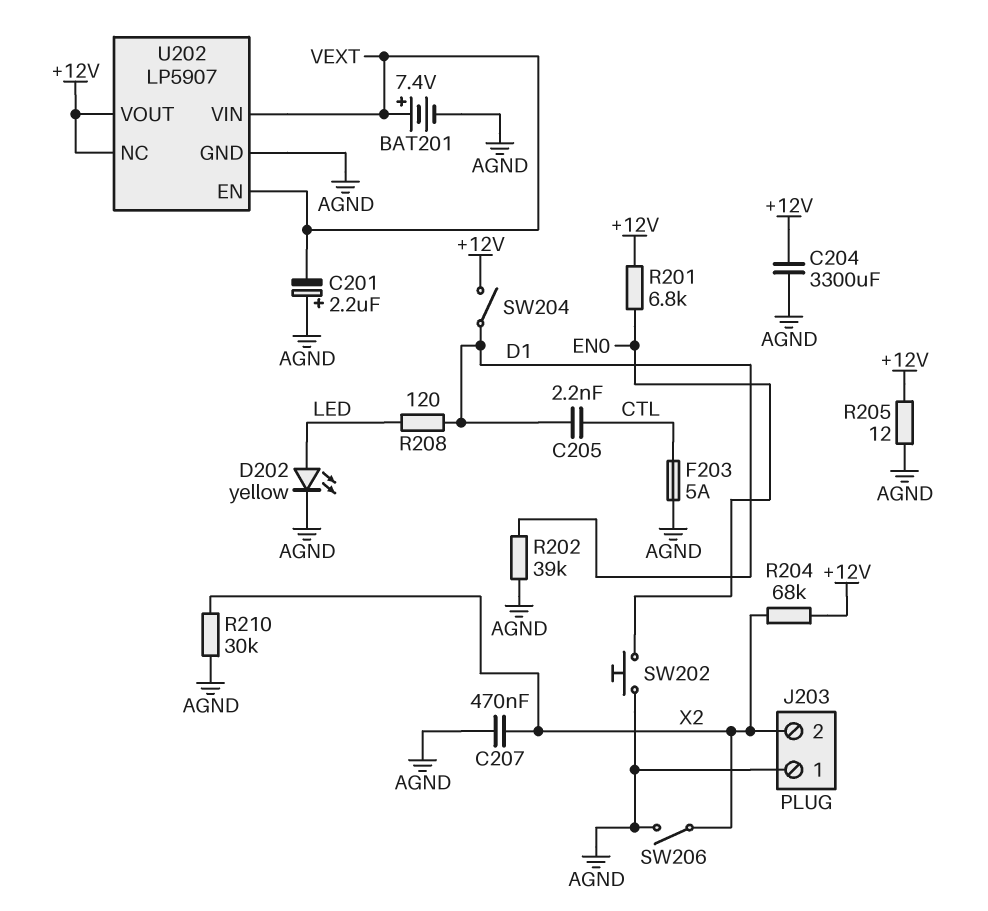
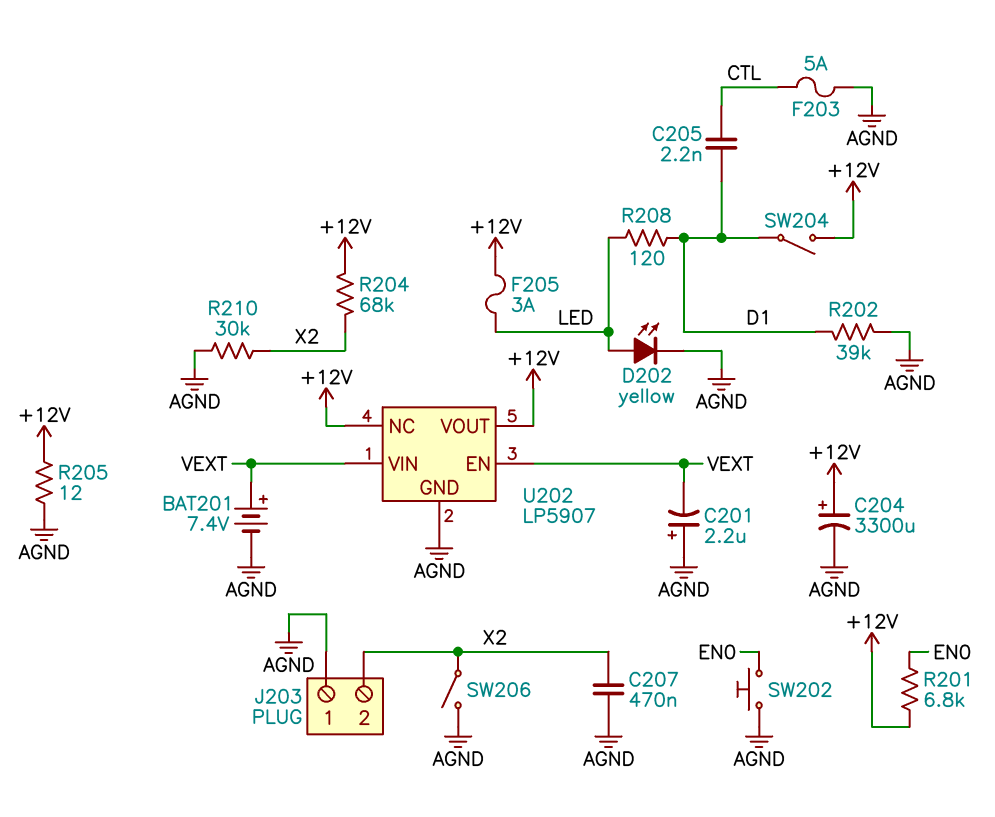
C204: 3300uF (+12V, AGND) -> 3300uF (plus +12V, minus AGND)
F205: none -> 3A (+12V, LED)

